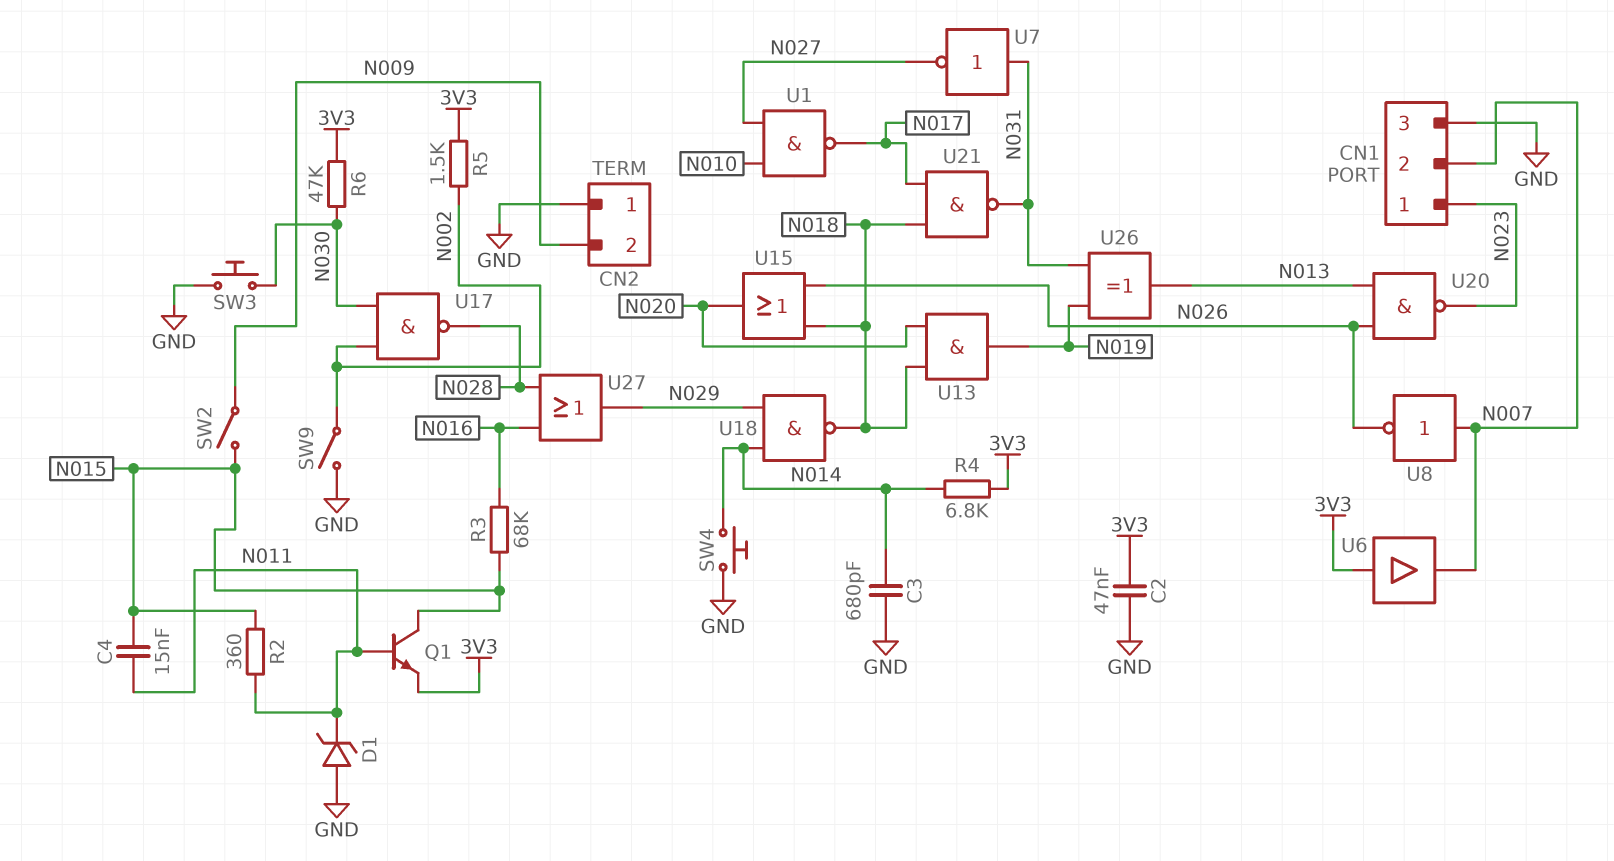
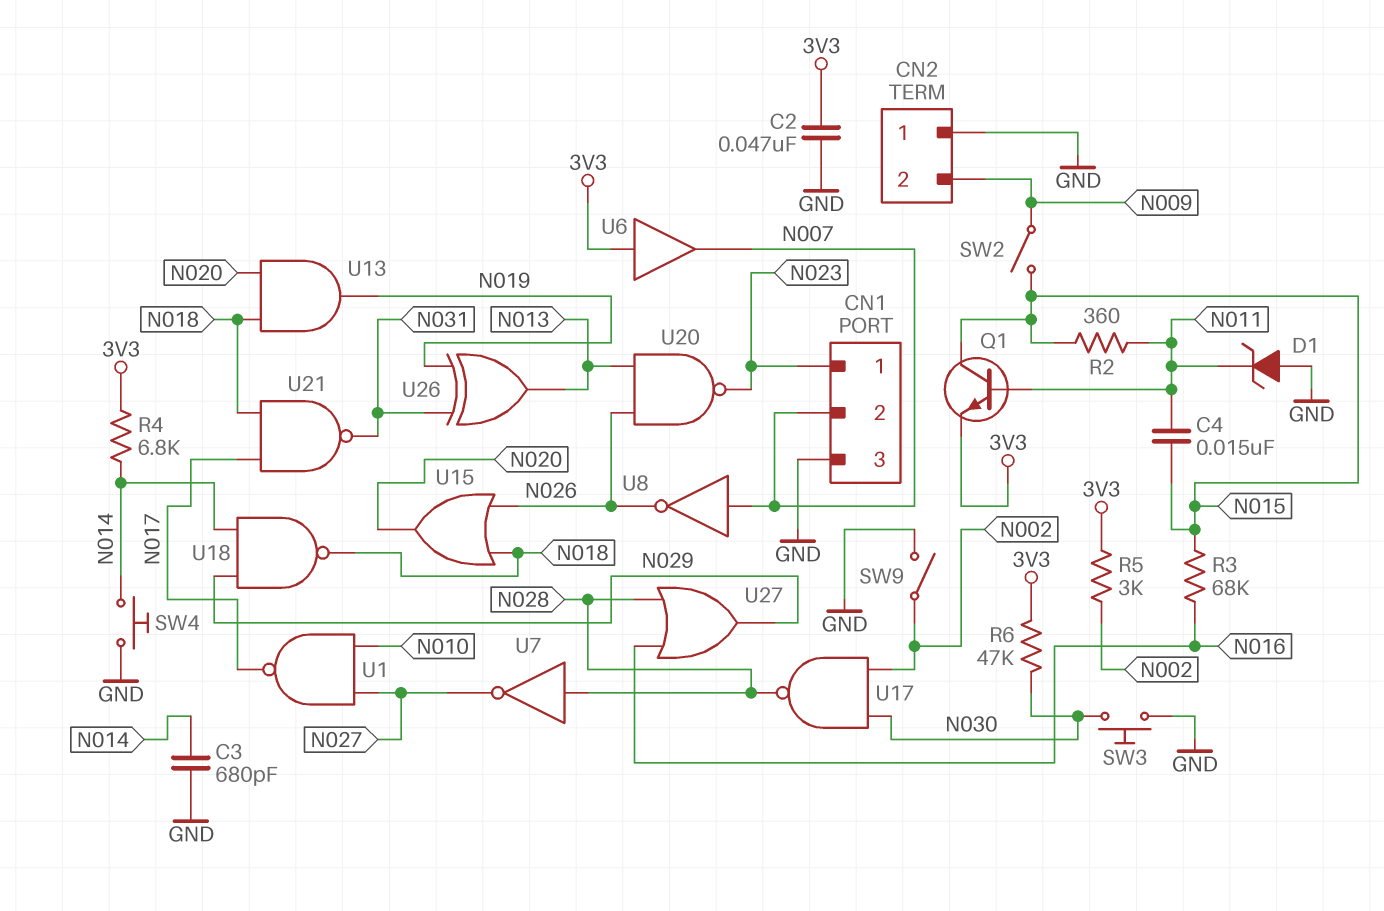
R5: 1.5k (3V3, N002) -> 3k (3V3, N002)
U7: NOT (in N031, out N027) -> NOT (in N028, out N027)

